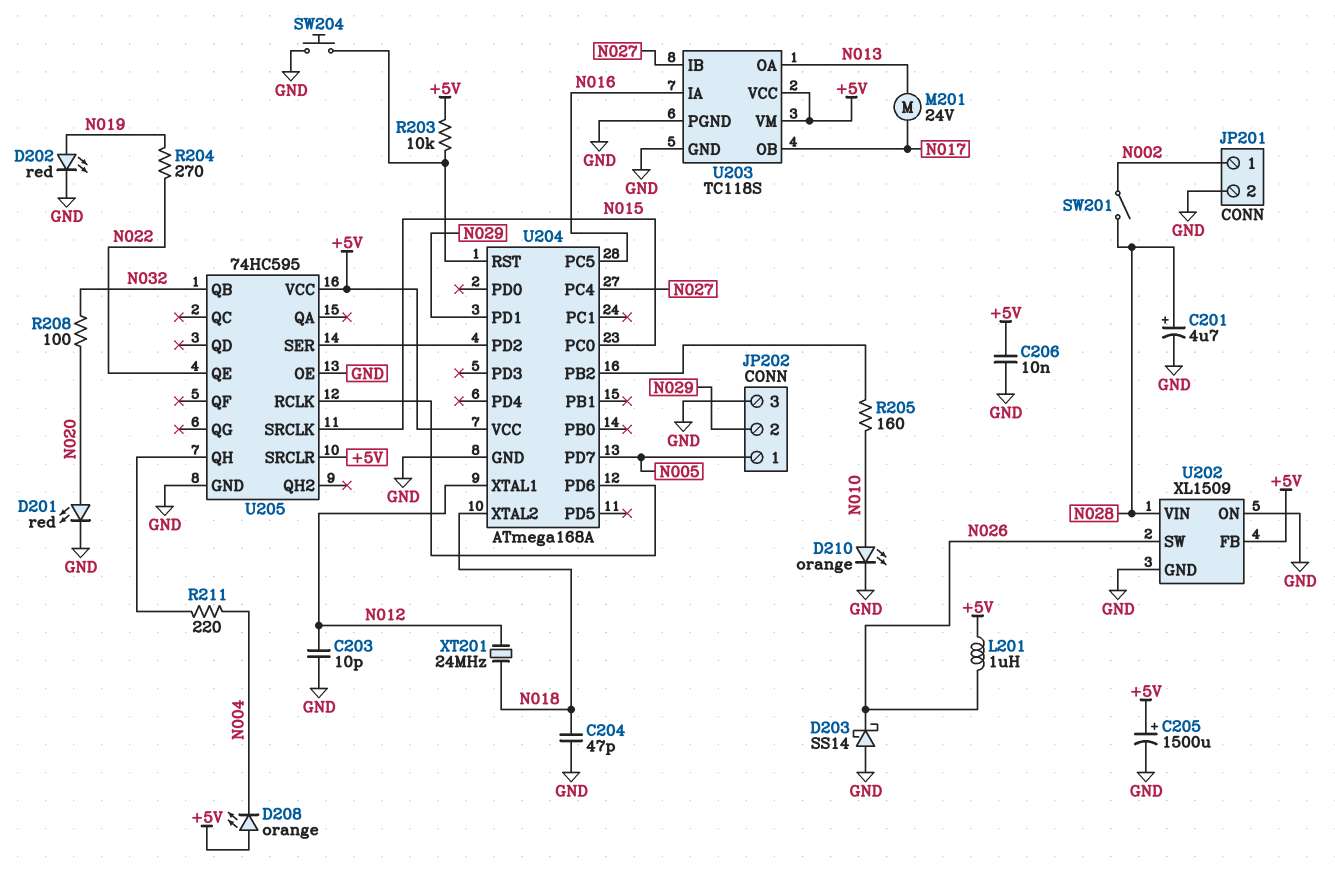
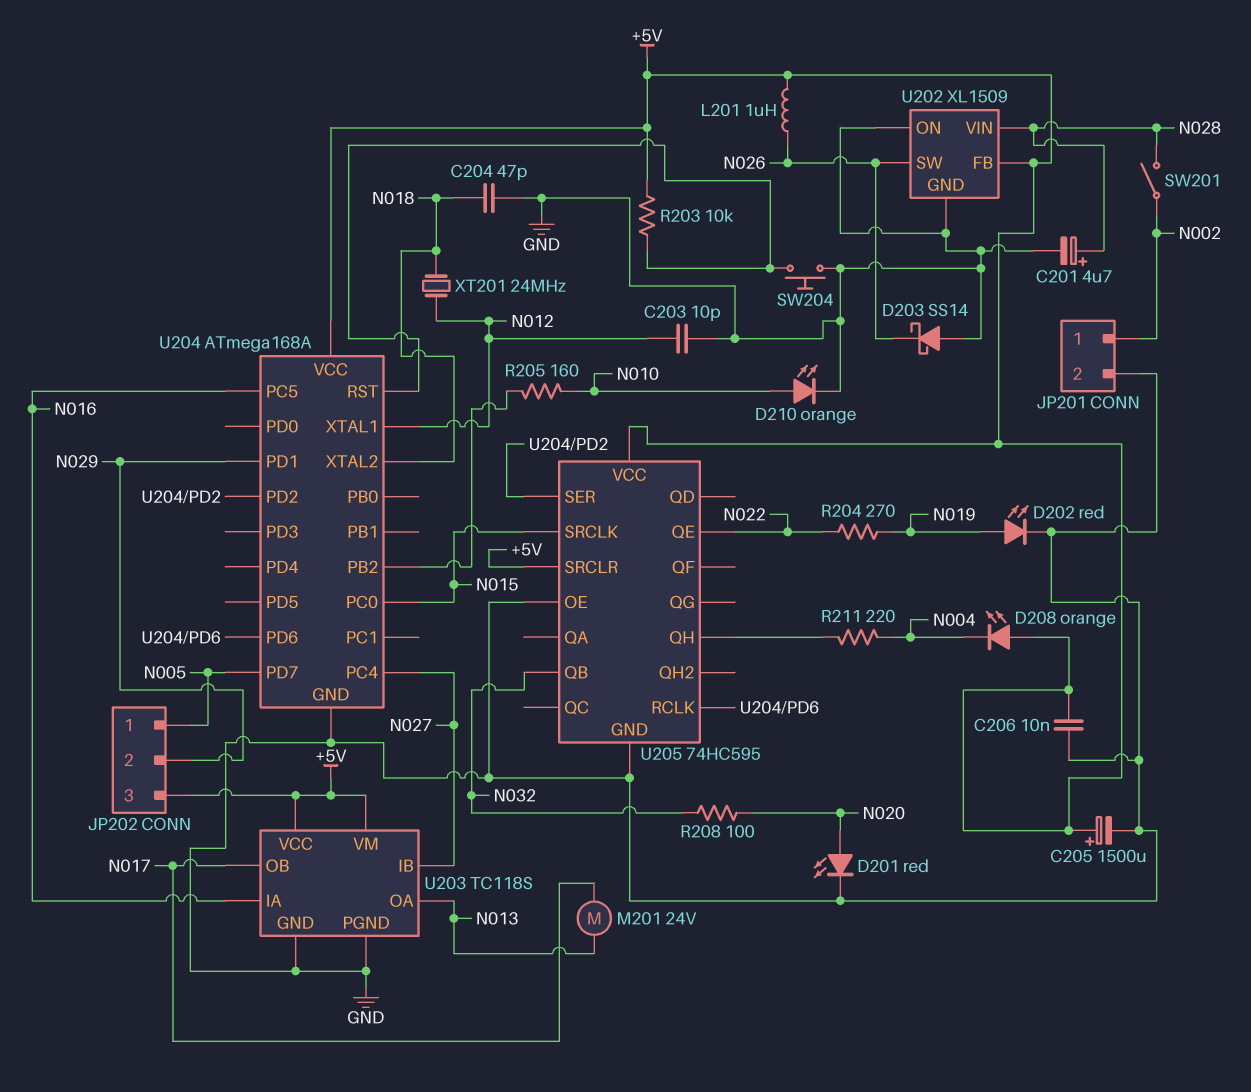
JP202 pin 3: GND -> +5V

